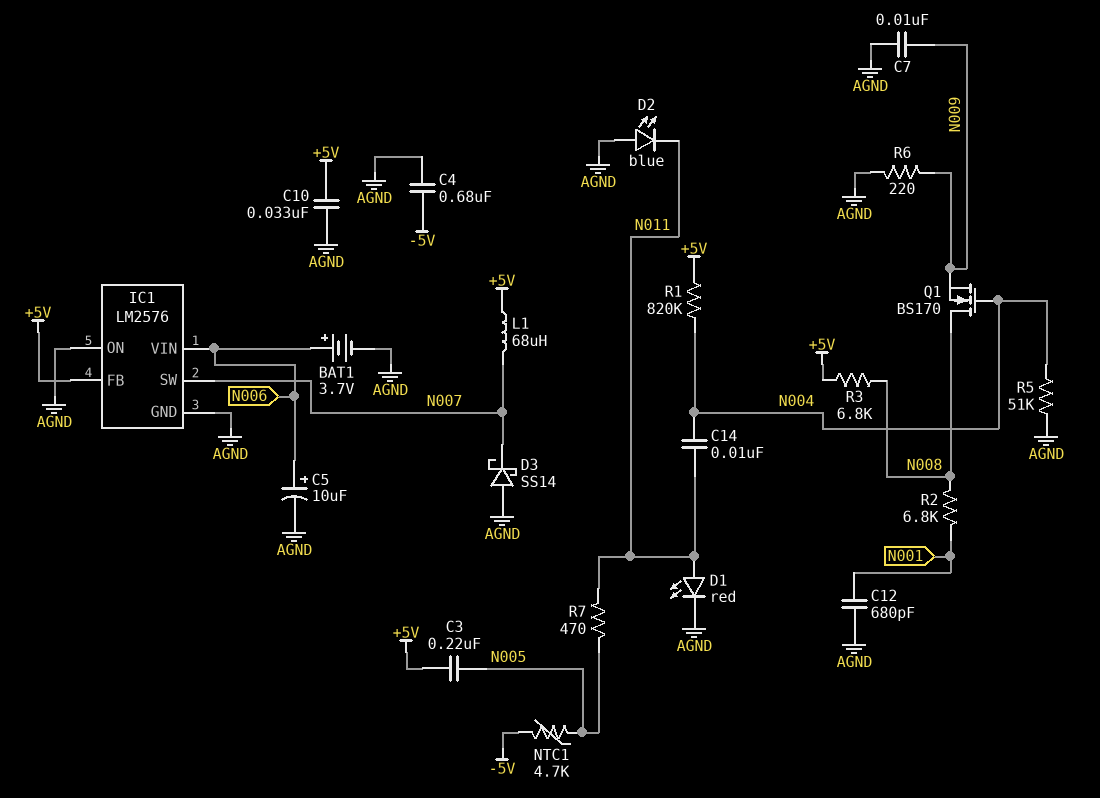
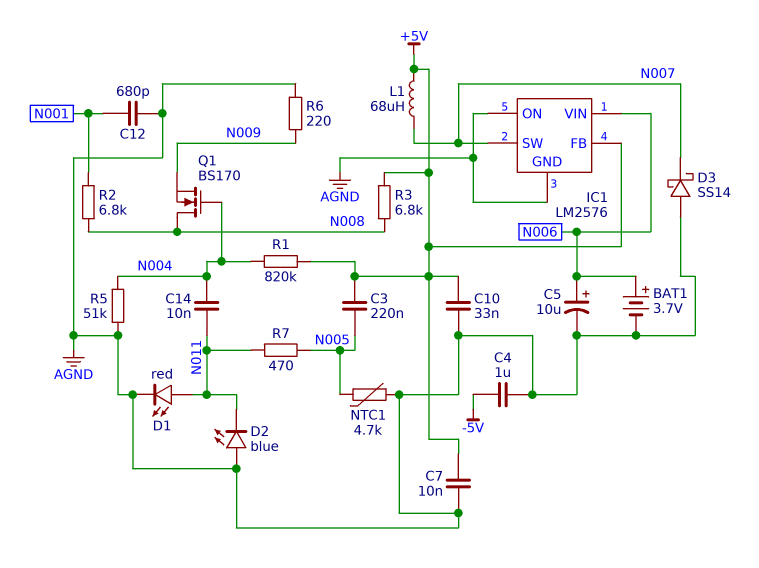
C4: 680nF (-5V, AGND) -> 1uF (-5V, AGND)
C7: 10nF (AGND, N009) -> 10nF (+5V, AGND)
NTC1: 4.7k (-5V, N005) -> 4.7k (AGND, N005)

